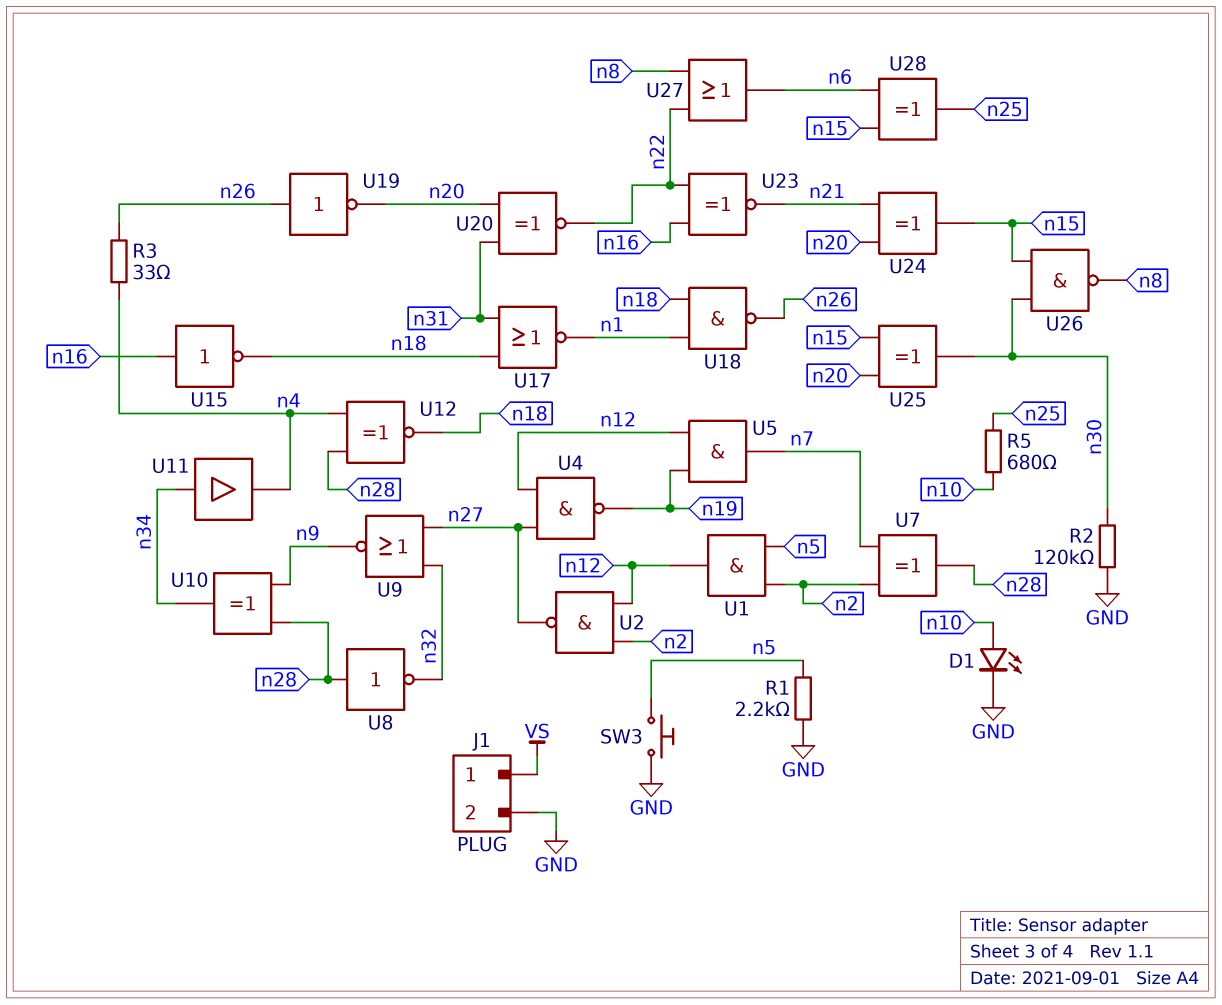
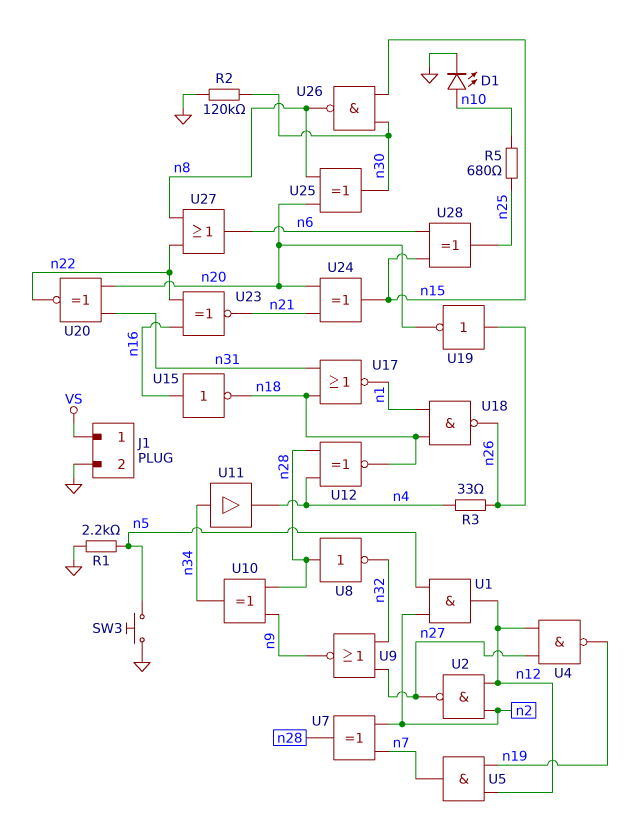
U25: XOR (in n15, in n20, out n30) -> XOR (in n8, in n20, out n30)

